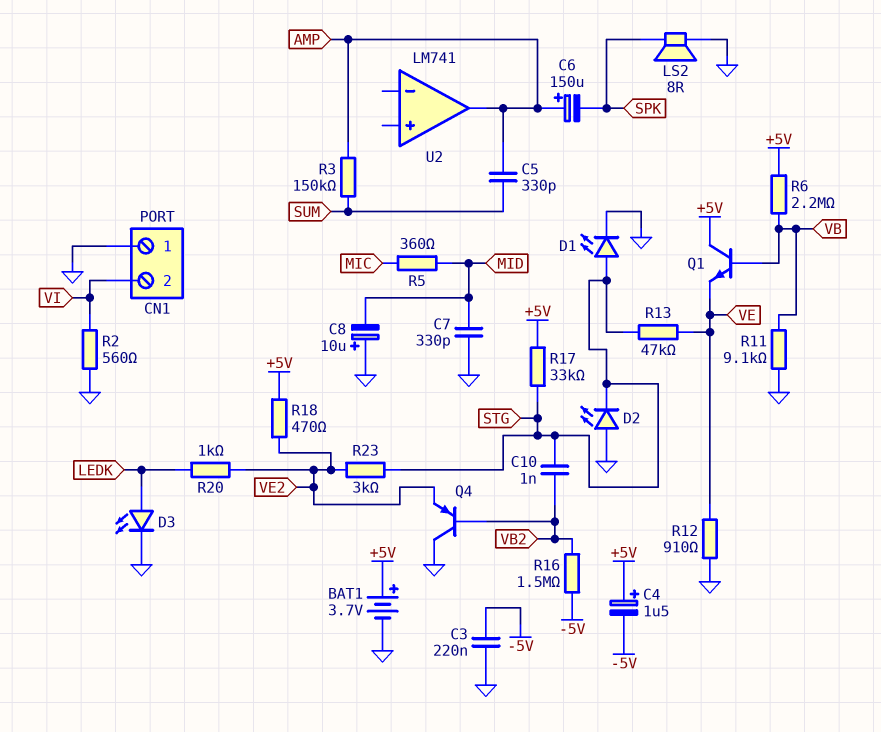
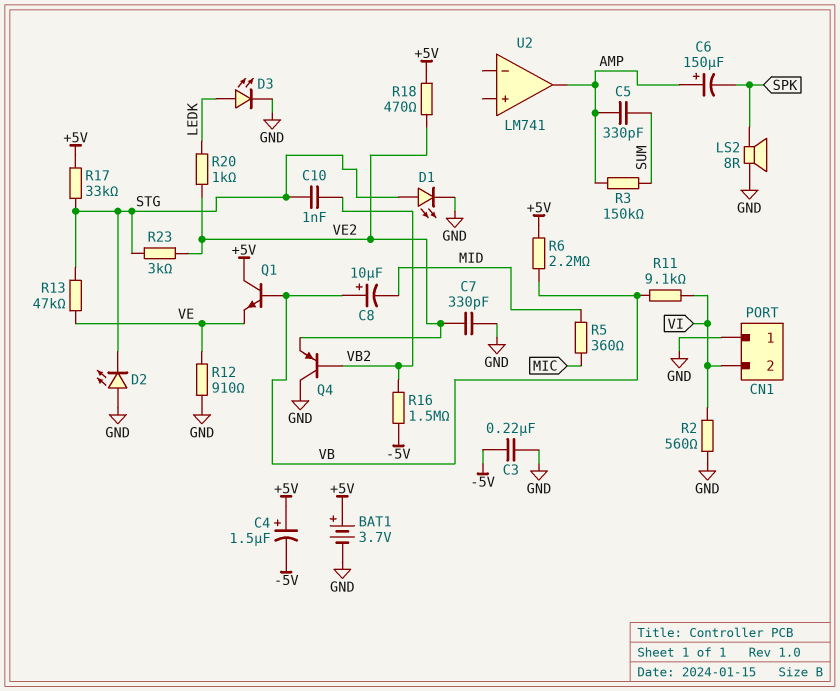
C7: 330pF (GND, MID) -> 330pF (GND, VE2)
C8: 10uF (plus GND, minus MID) -> 10uF (plus VB, minus MID)
R11: 9.1k (GND, VB) -> 9.1k (VB, VI)

